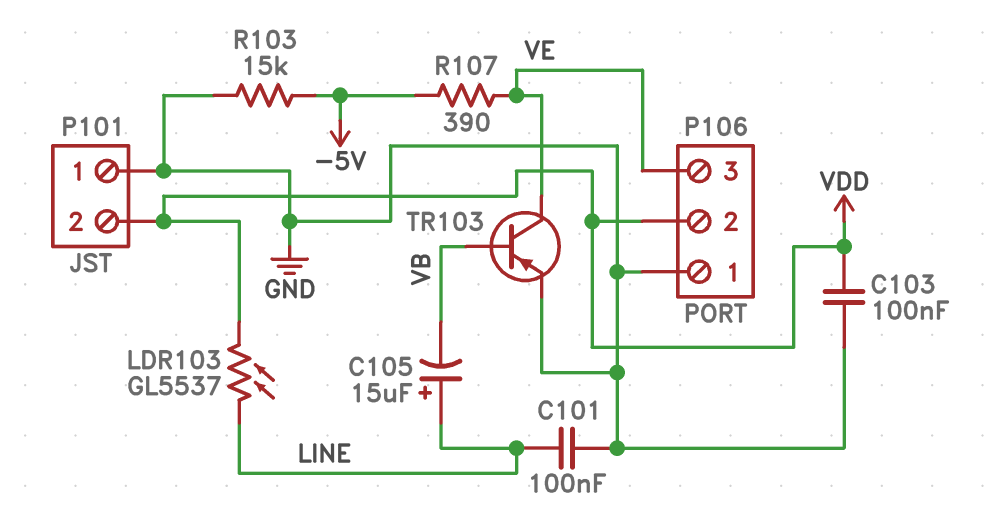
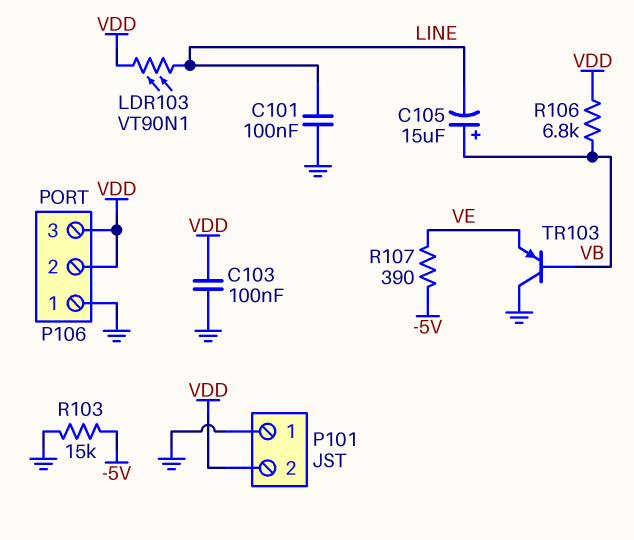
C105: 15uF (plus LINE, minus VB) -> 15uF (plus VB, minus LINE)
LDR103: GL5537 (LINE, VDD) -> VT90N1 (LINE, VDD)
P106 pin 3: VE -> VDD
R106: none -> 6.8k (VB, VDD)
TR103: PNP (B VB, C VE, E GND) -> PNP (B VB, C GND, E VE)

